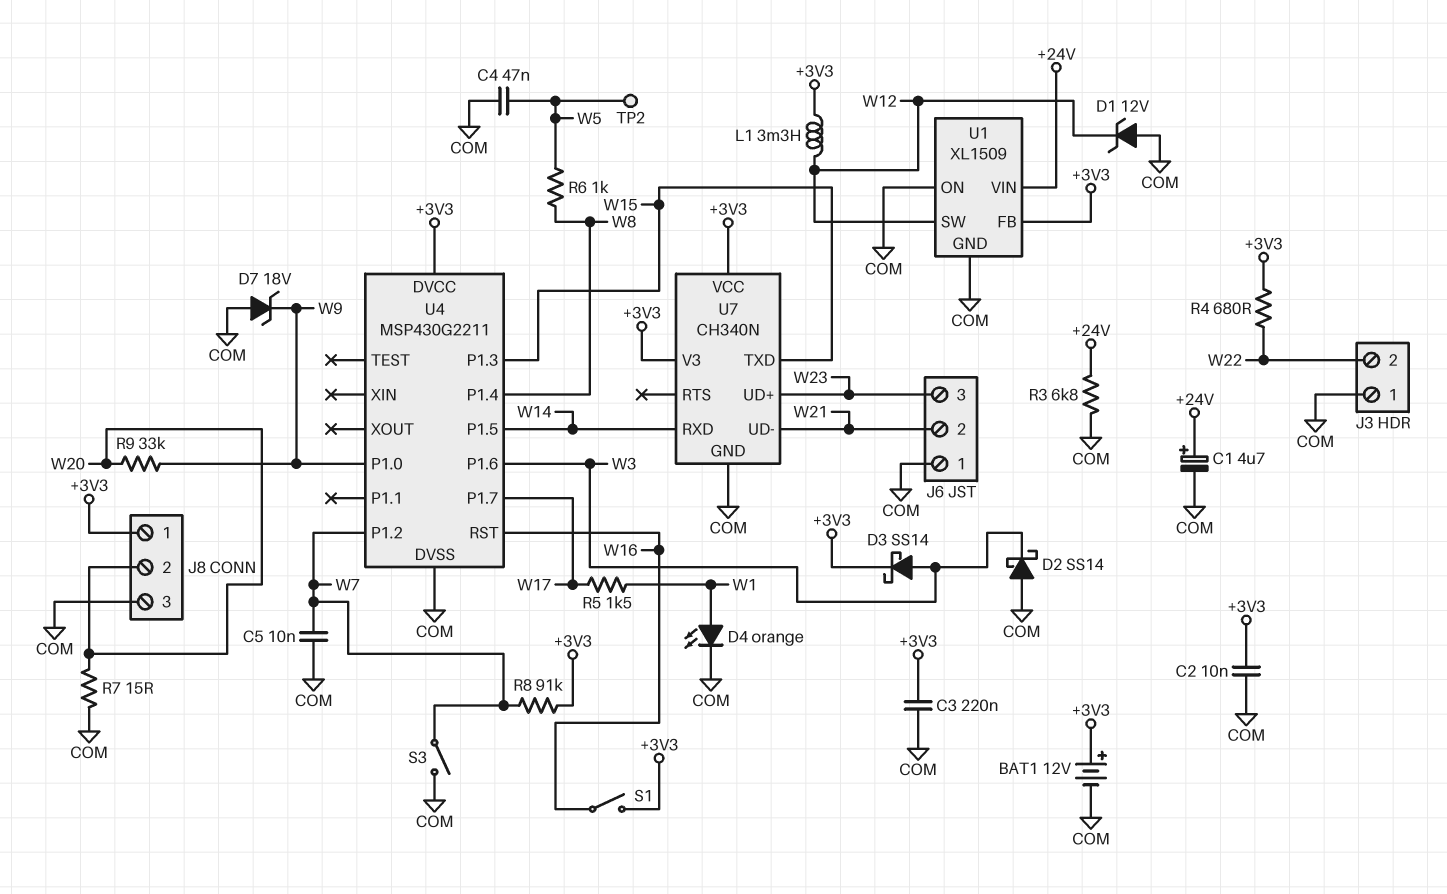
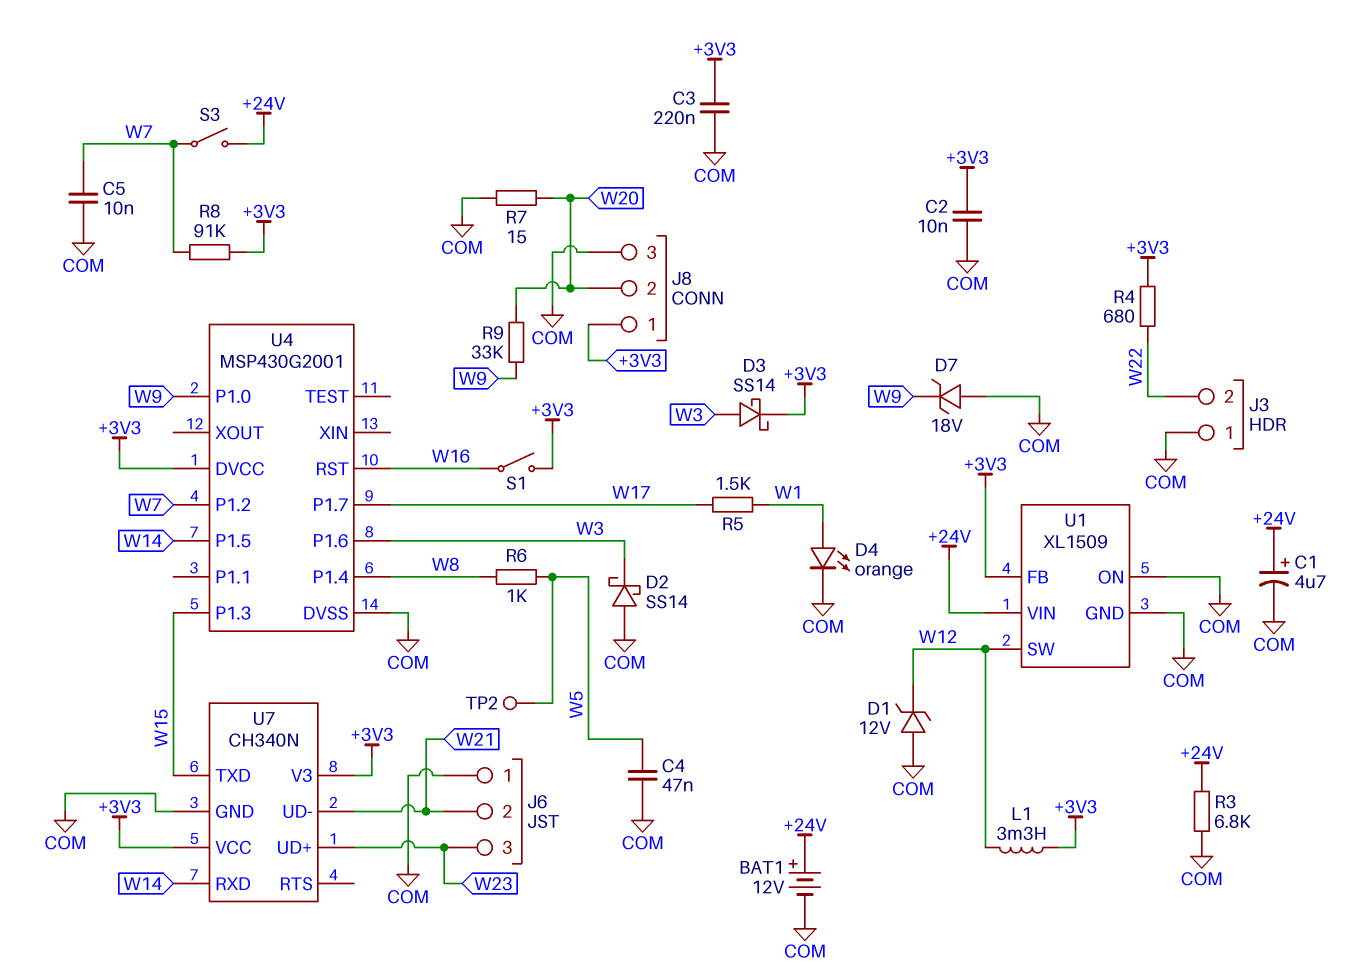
BAT1: 12V (plus +3V3, minus COM) -> 12V (plus +24V, minus COM)
S3: switch (COM, W7) -> switch (+24V, W7)
U4: MSP430G2211 -> MSP430G2001

